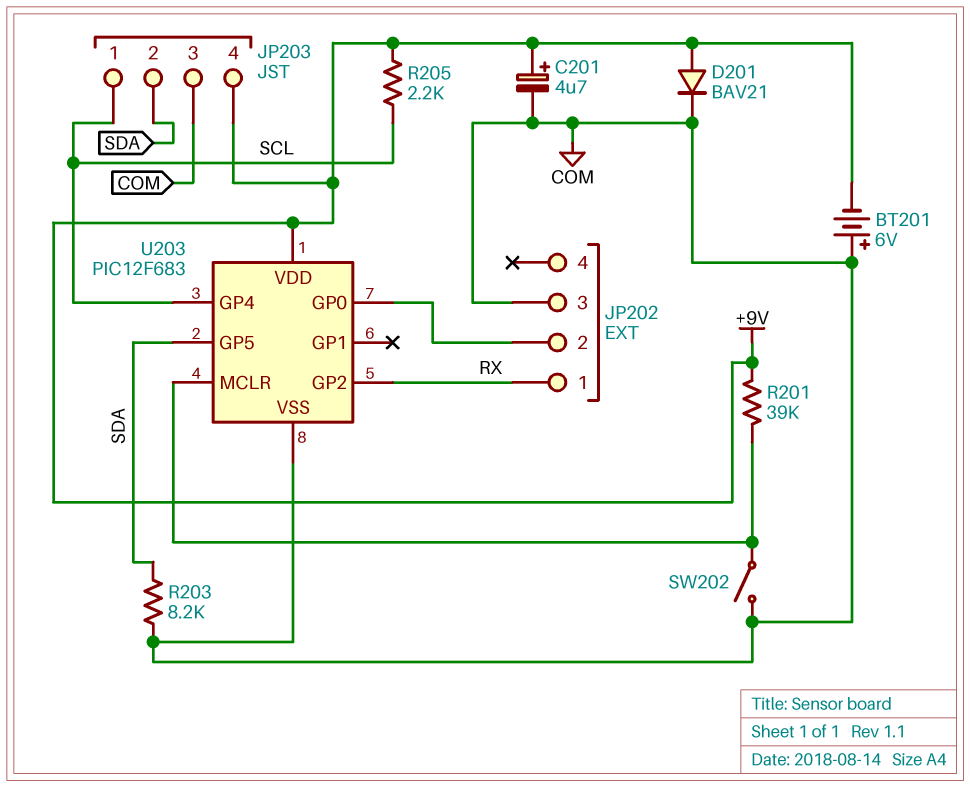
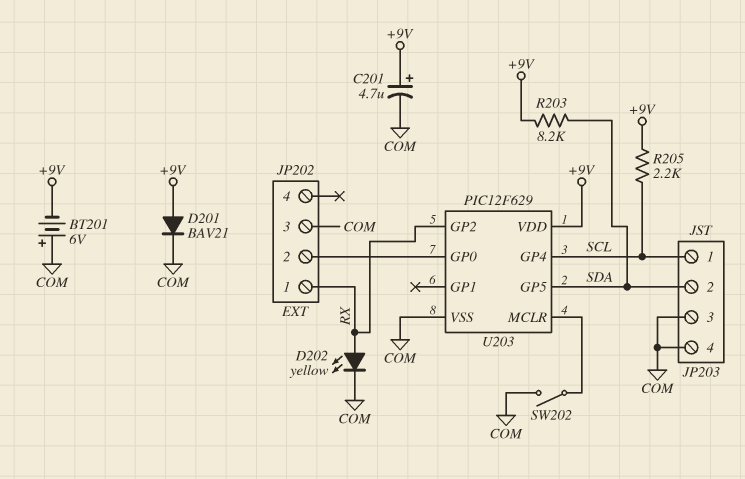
D202: none -> LED yellow (A RX, K COM)
JP203 pin 4: +9V -> COM
R201: 39k (+9V, U203/MCLR) -> none
R203: 8.2k (COM, SDA) -> 8.2k (+9V, SDA)
U203: PIC12F683 -> PIC12F629

